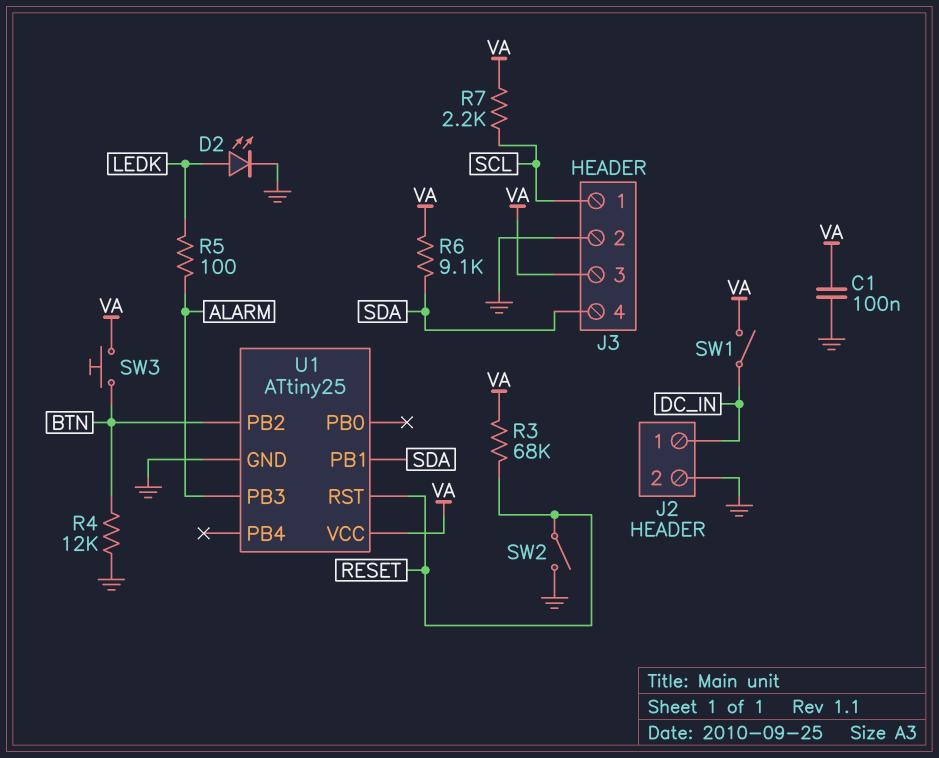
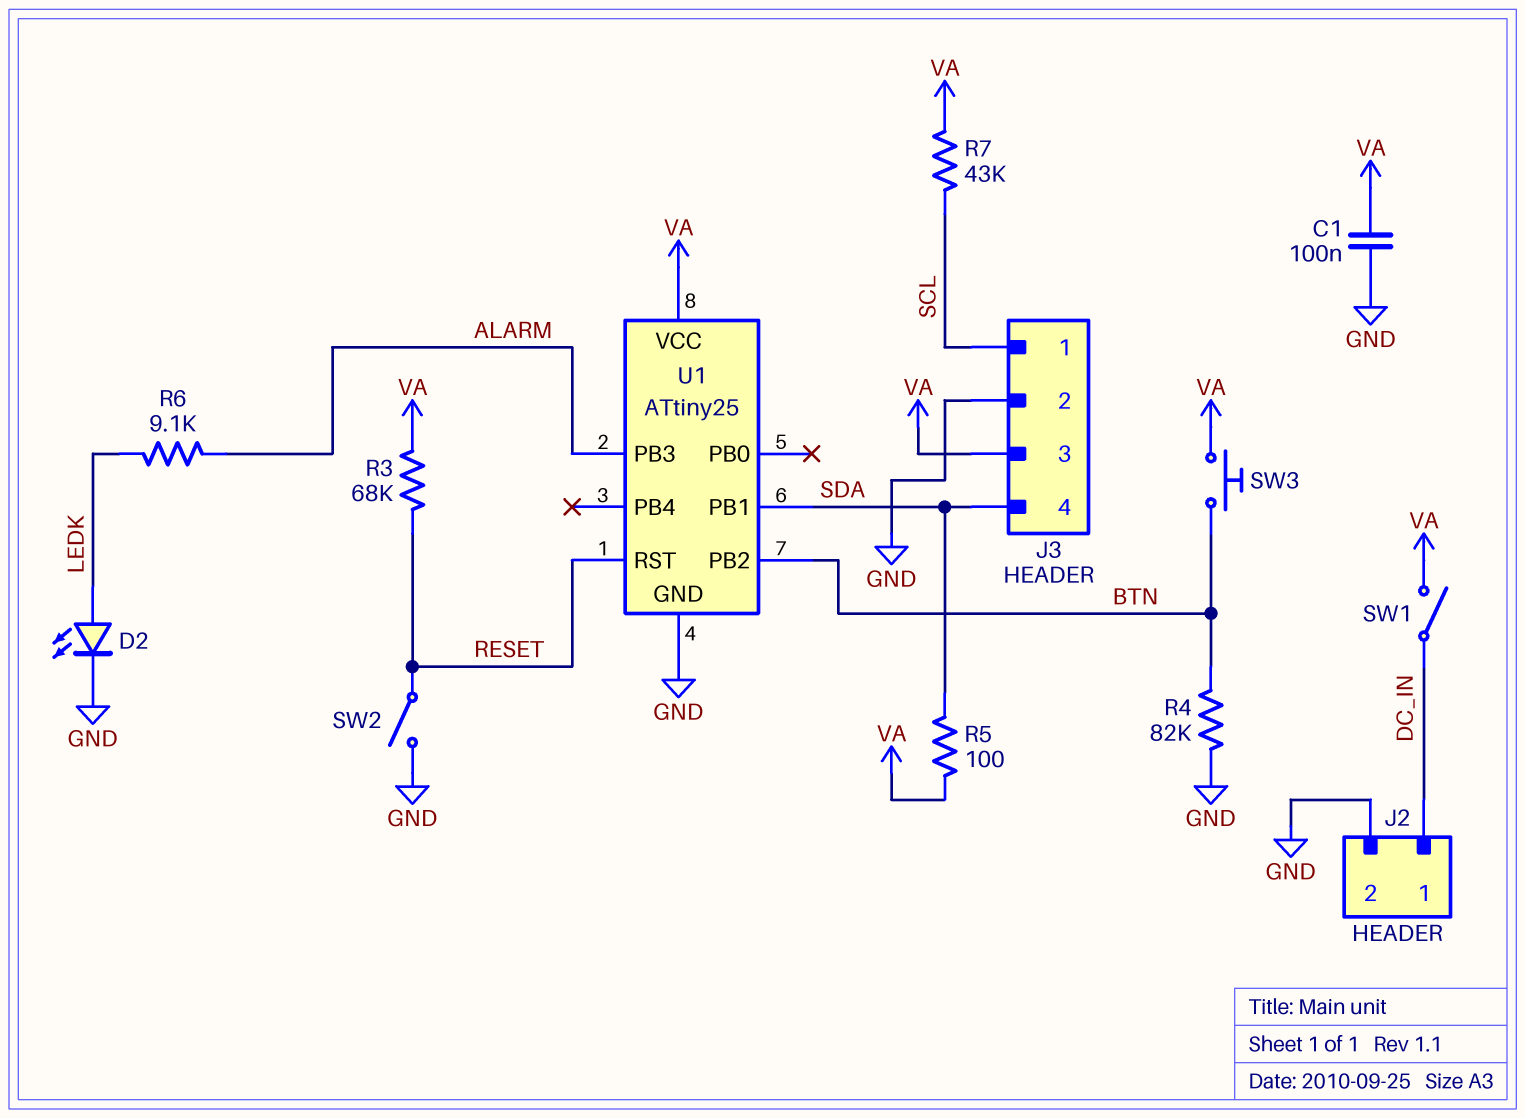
R4: 12k (BTN, GND) -> 82k (BTN, GND)
R5: 100 (ALARM, LEDK) -> 100 (SDA, VA)
R6: 9.1k (SDA, VA) -> 9.1k (ALARM, LEDK)
R7: 2.2k (SCL, VA) -> 43k (SCL, VA)

